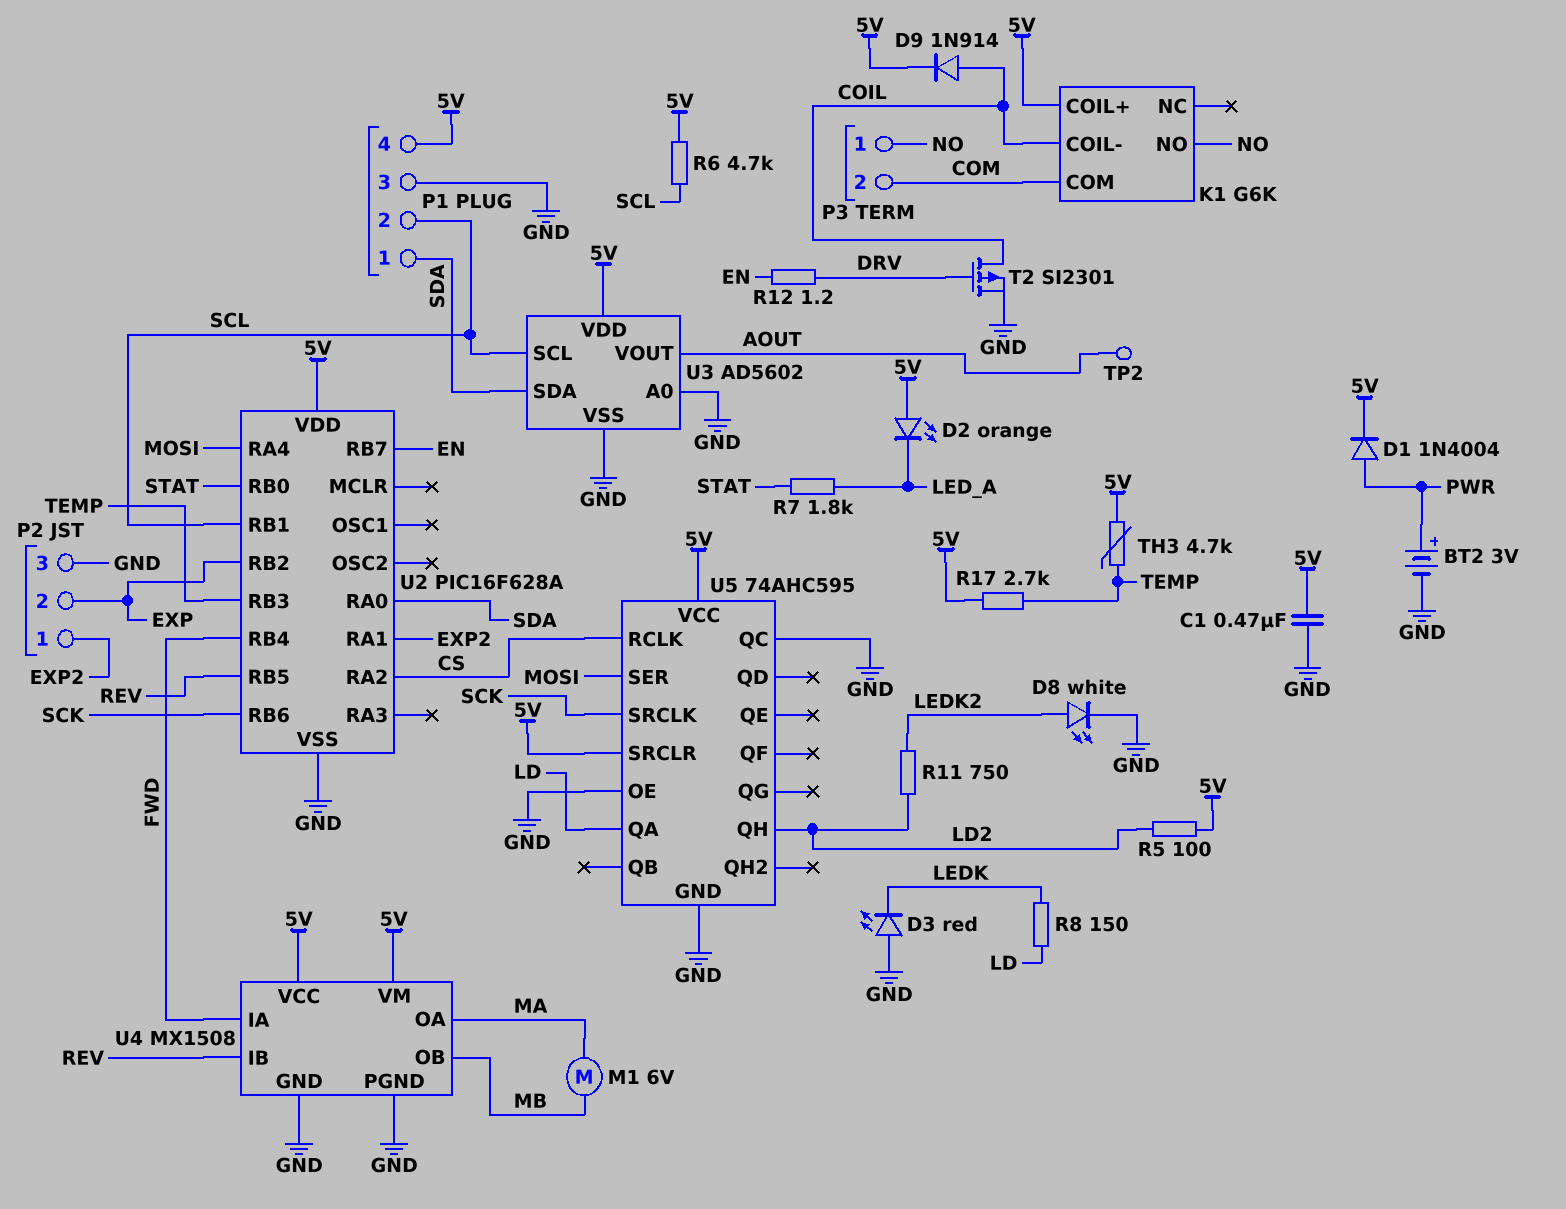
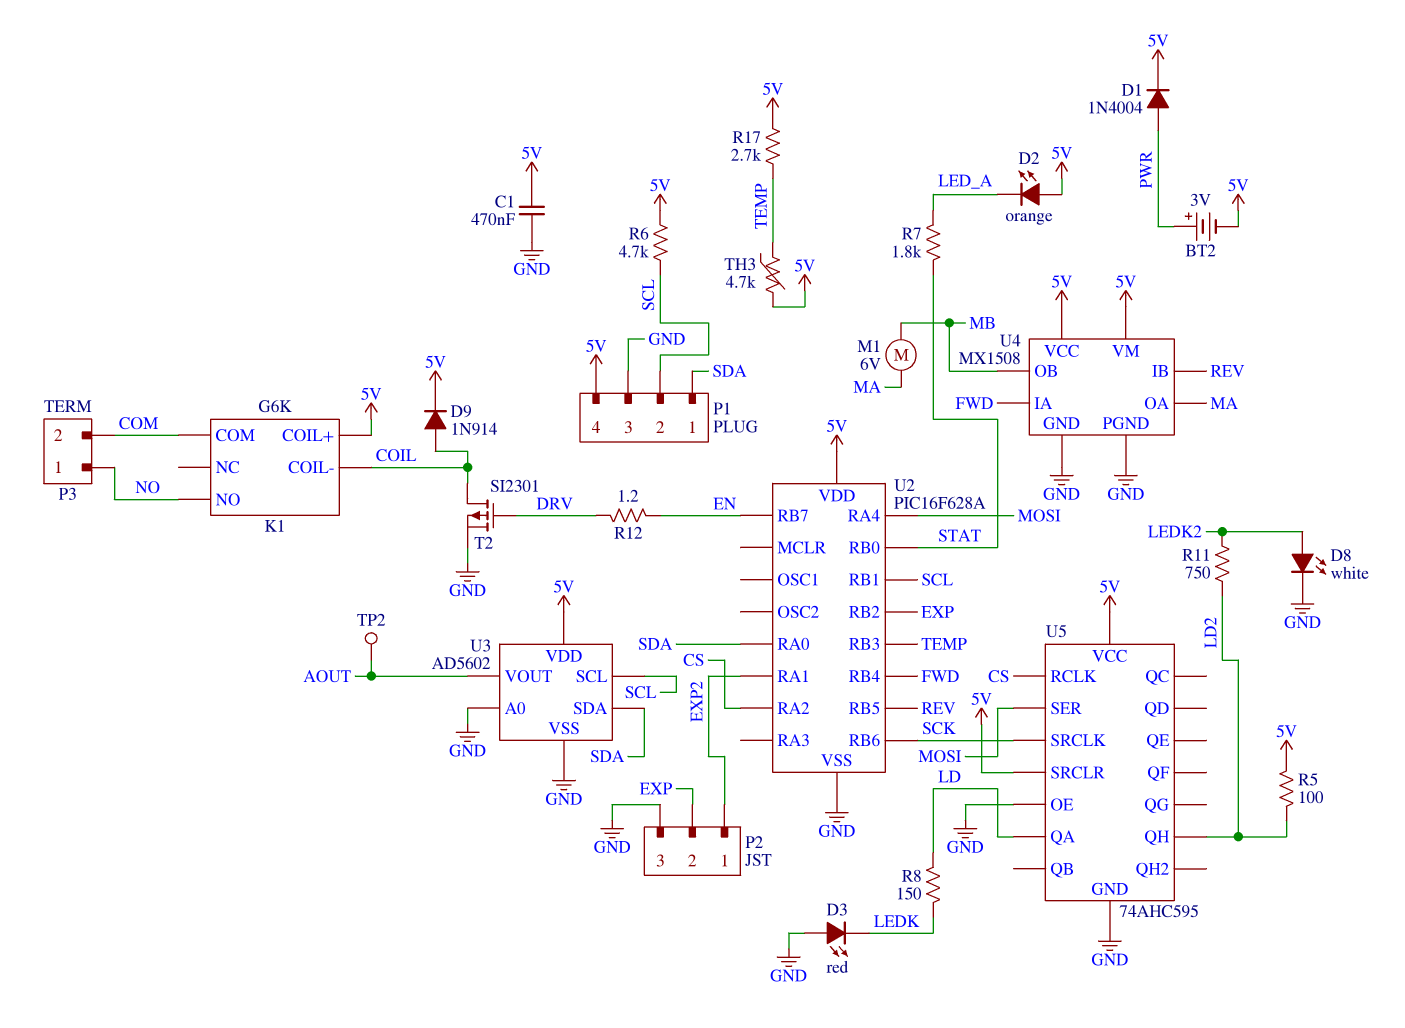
BT2: 3V (plus PWR, minus GND) -> 3V (plus PWR, minus 5V)
U5 pin QC: GND -> none

